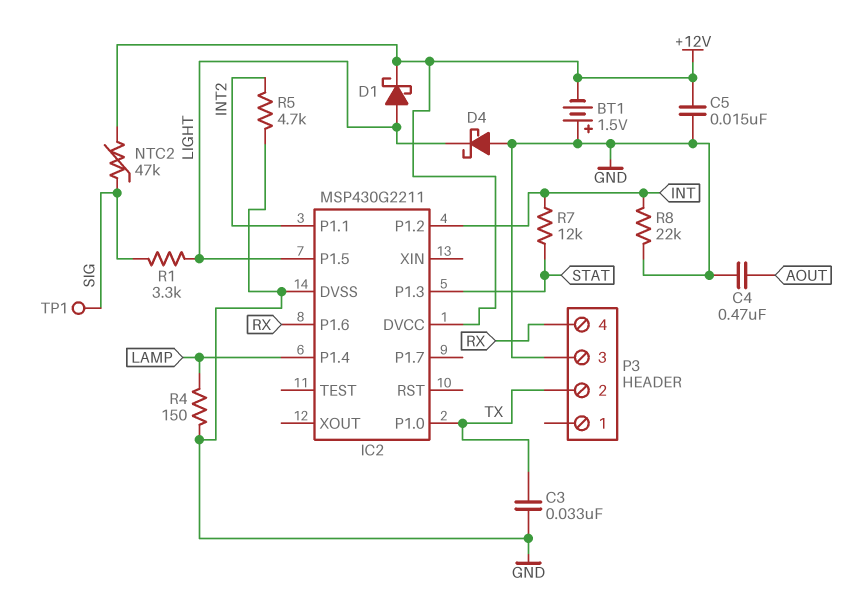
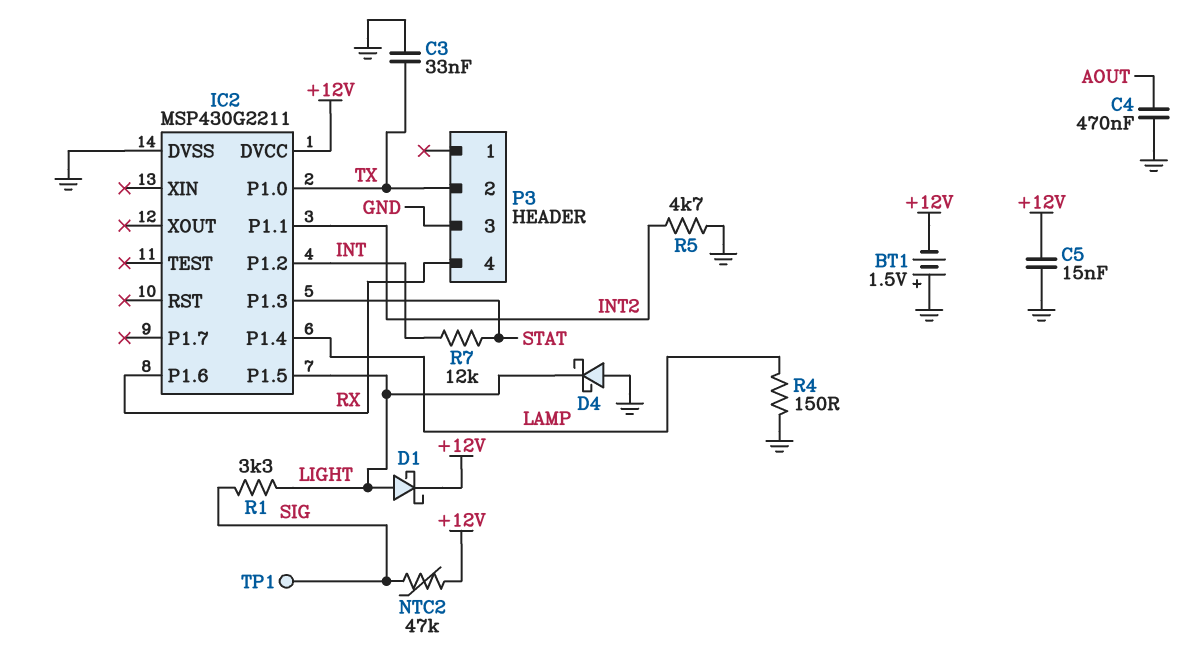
R8: 22k (GND, INT) -> none

